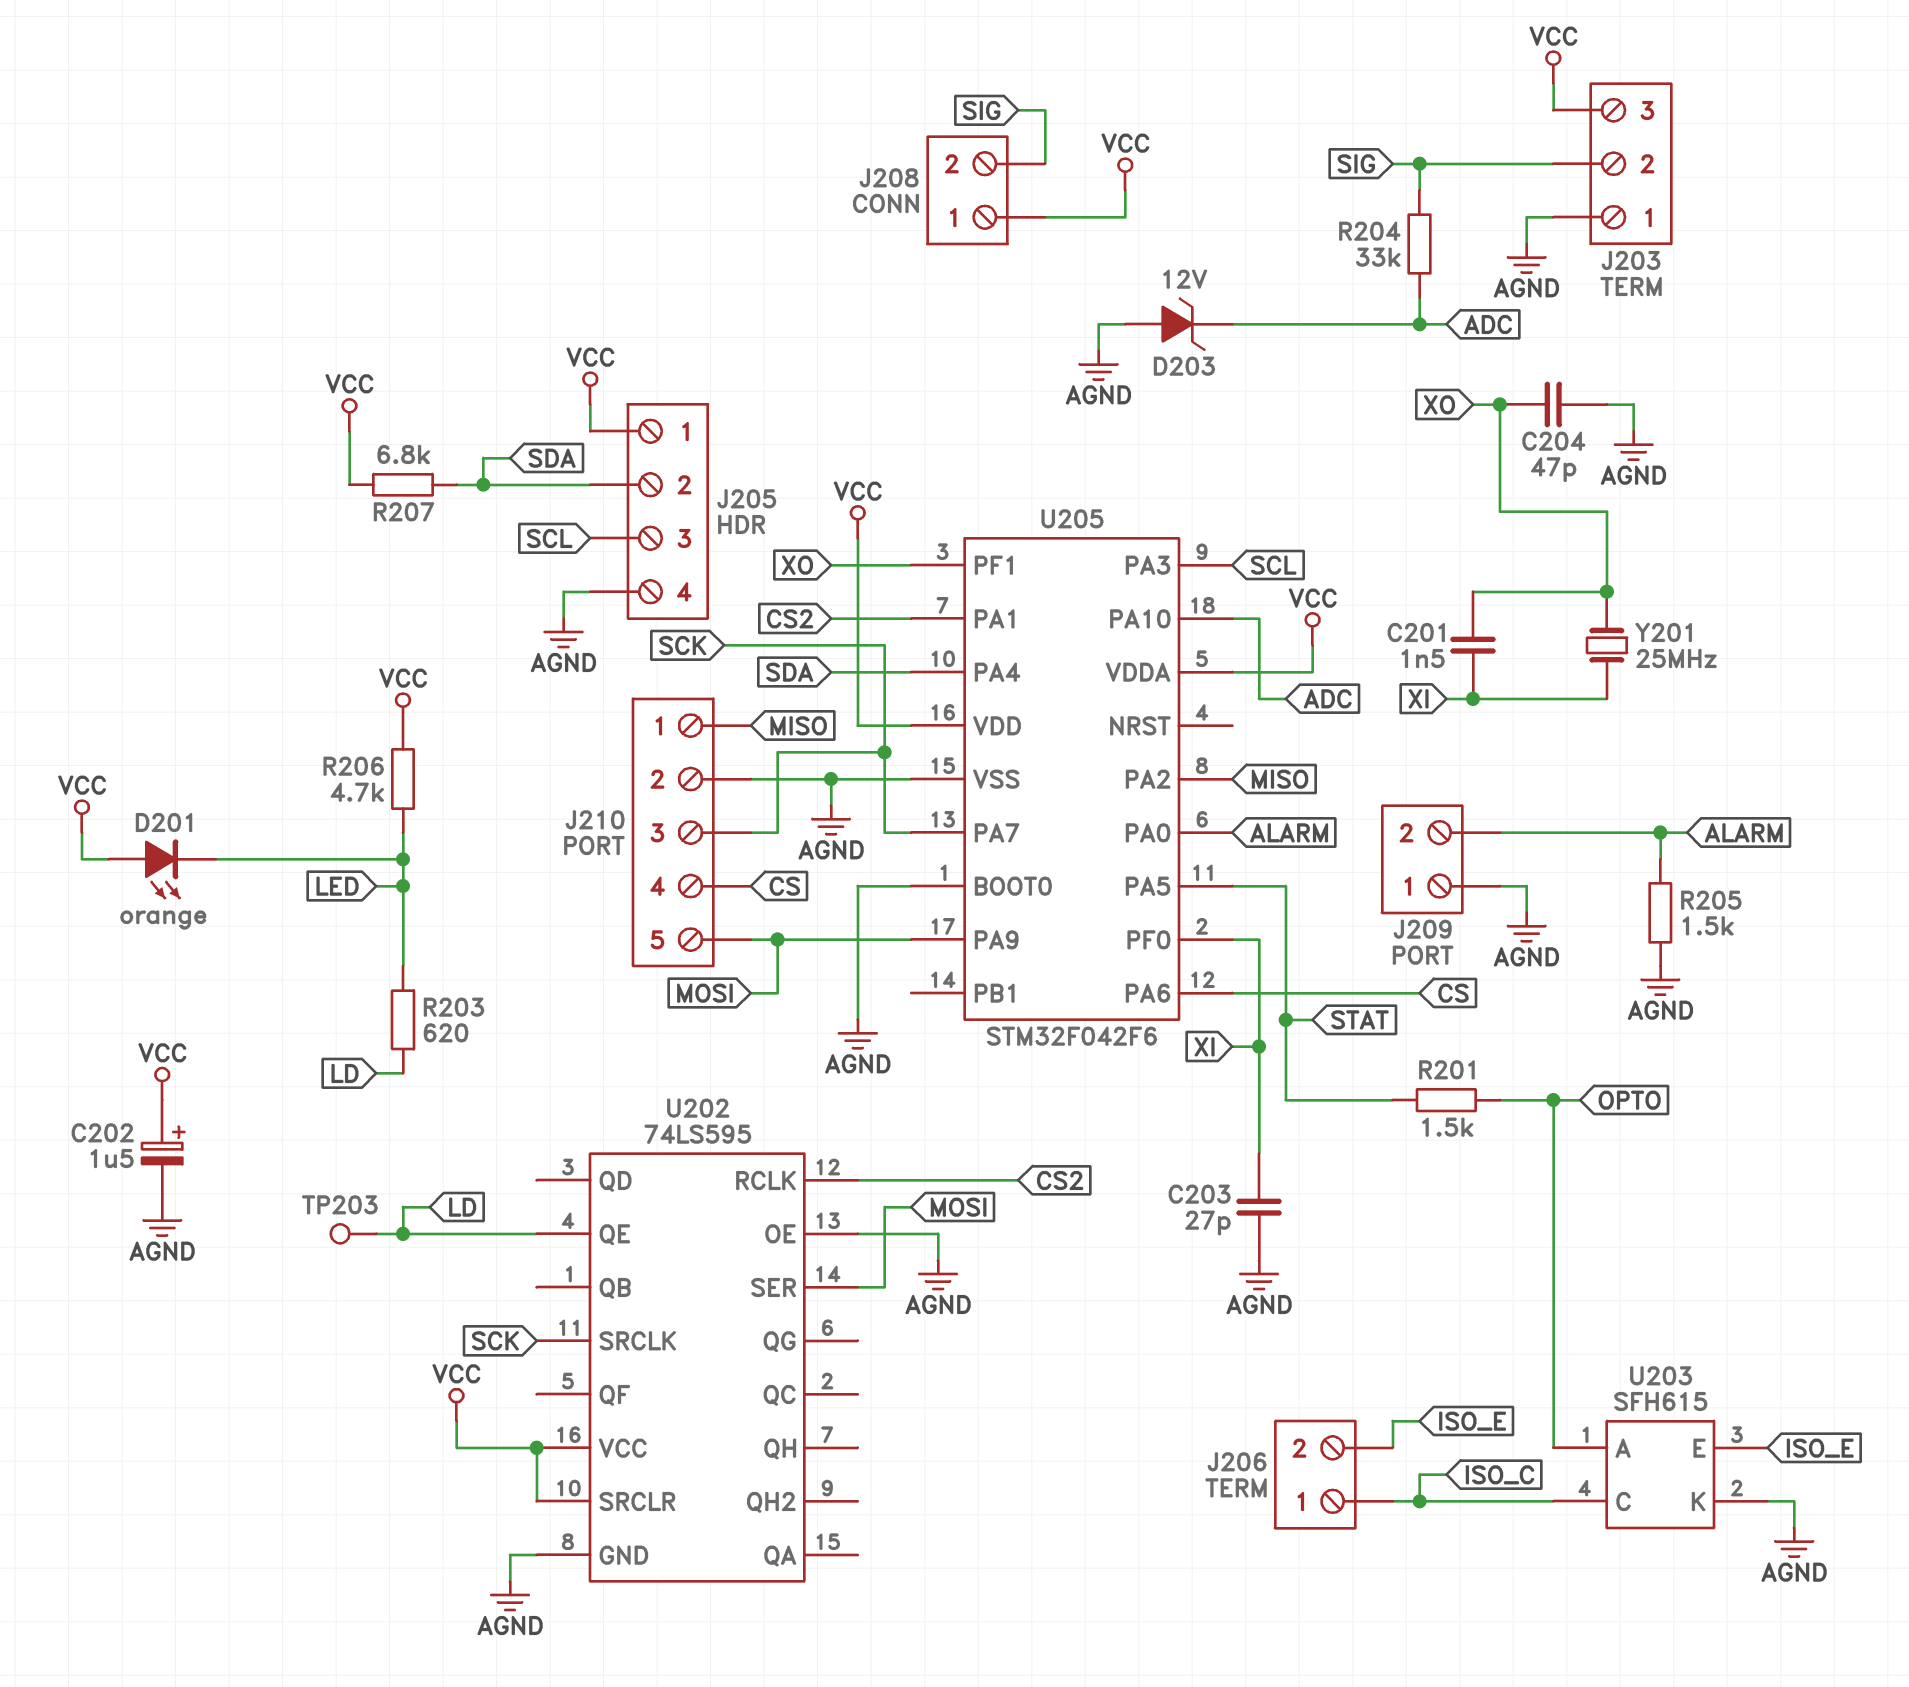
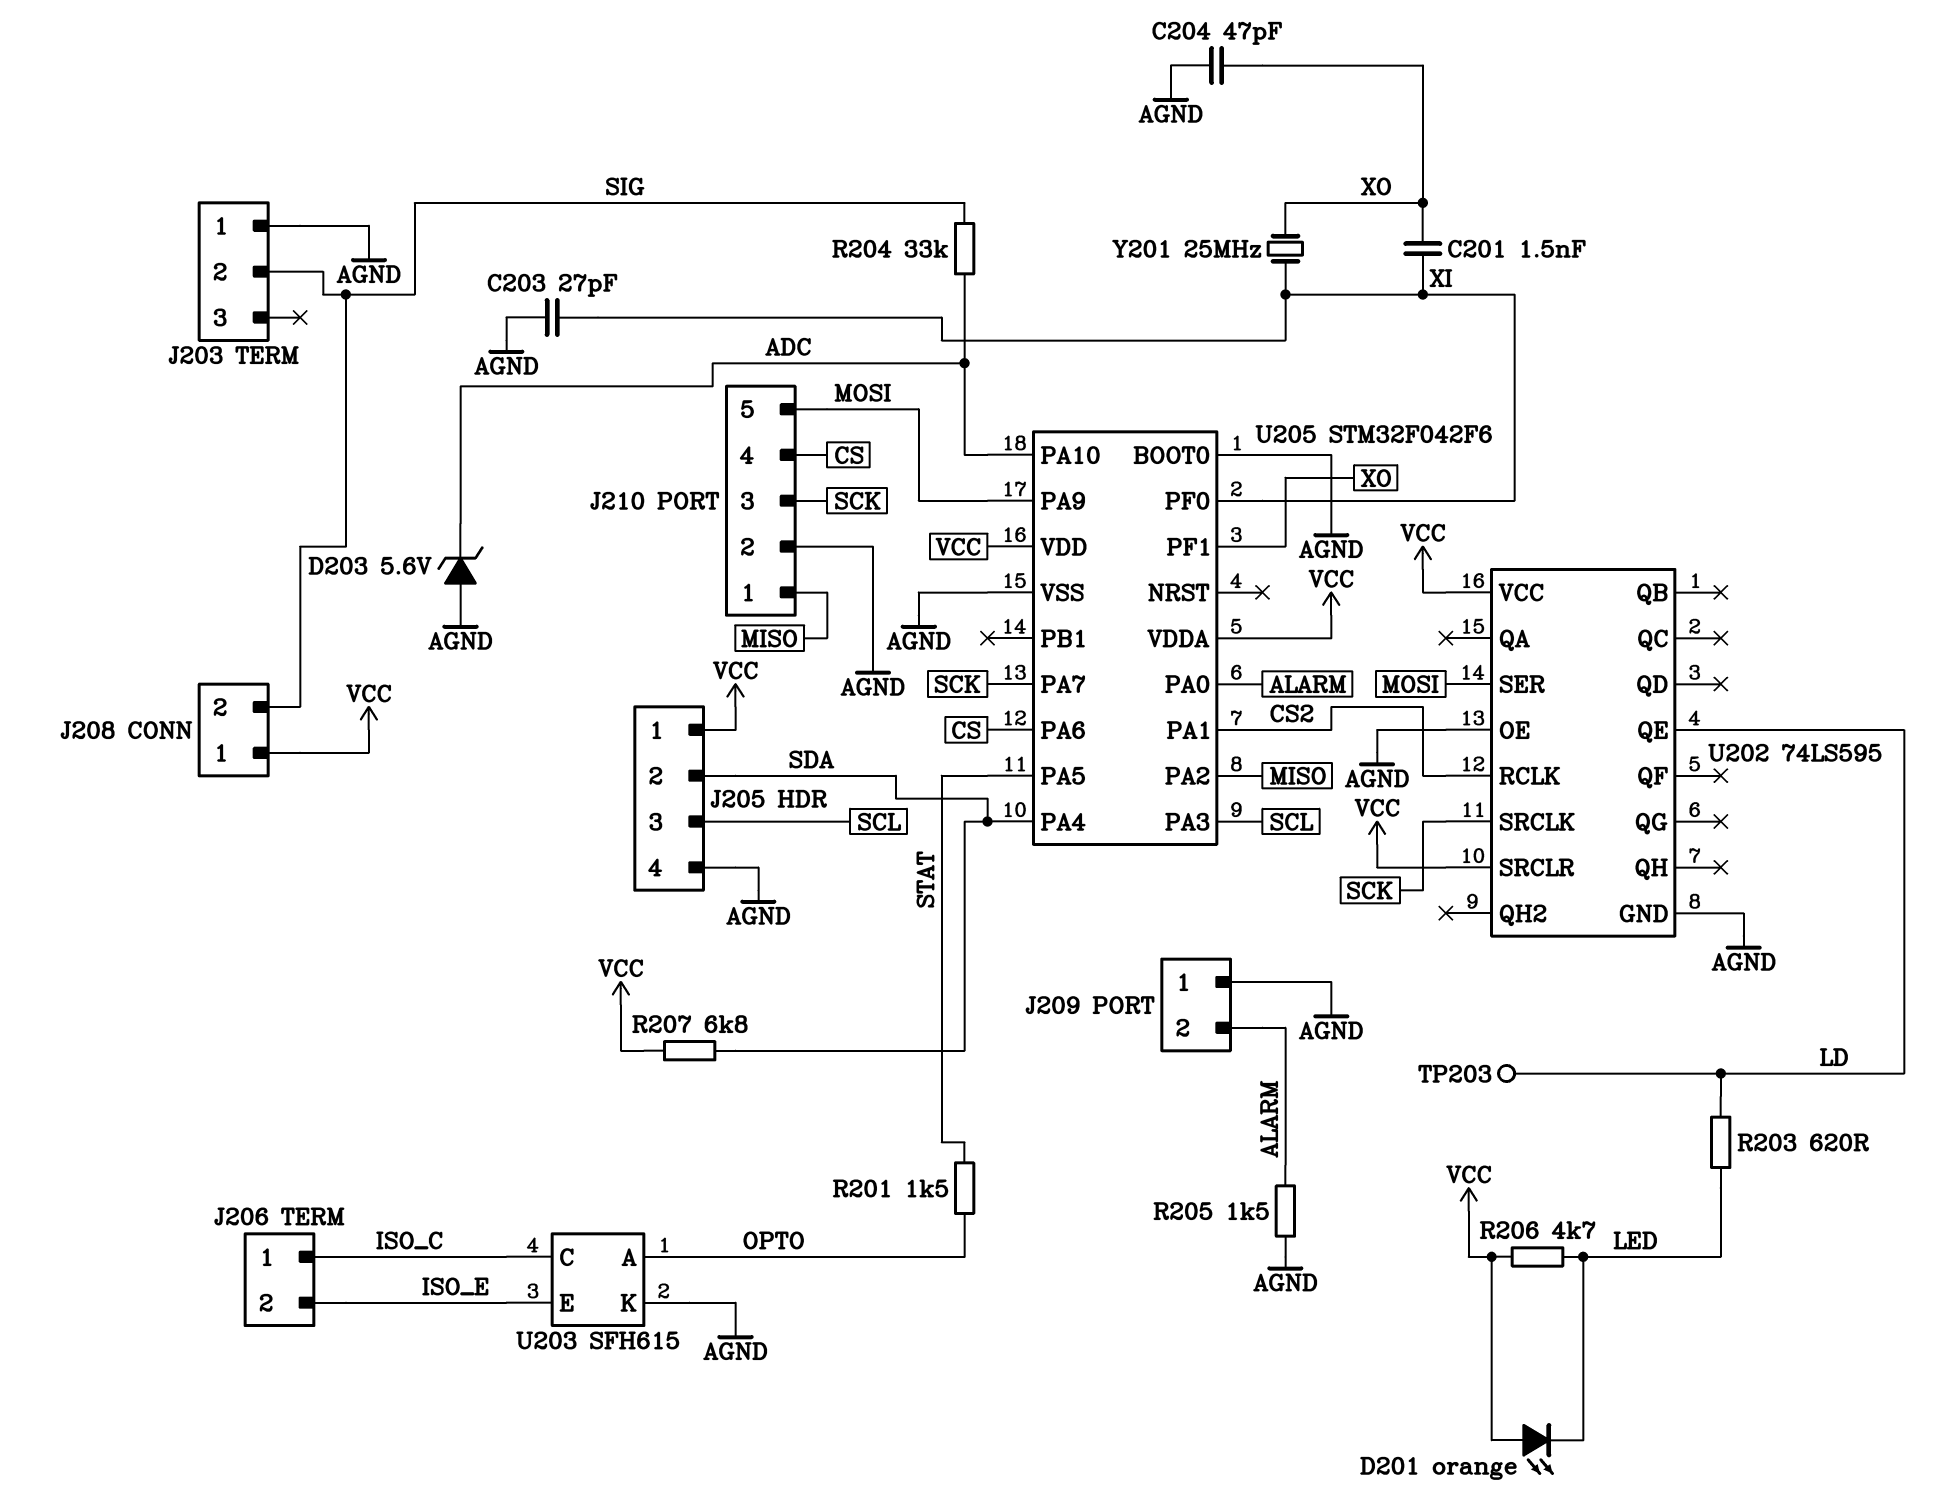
C202: 1.5uF (plus VCC, minus AGND) -> none
D203: zener 12V (A AGND, K ADC) -> zener 5.6V (A AGND, K ADC)
J203 pin 3: VCC -> none

